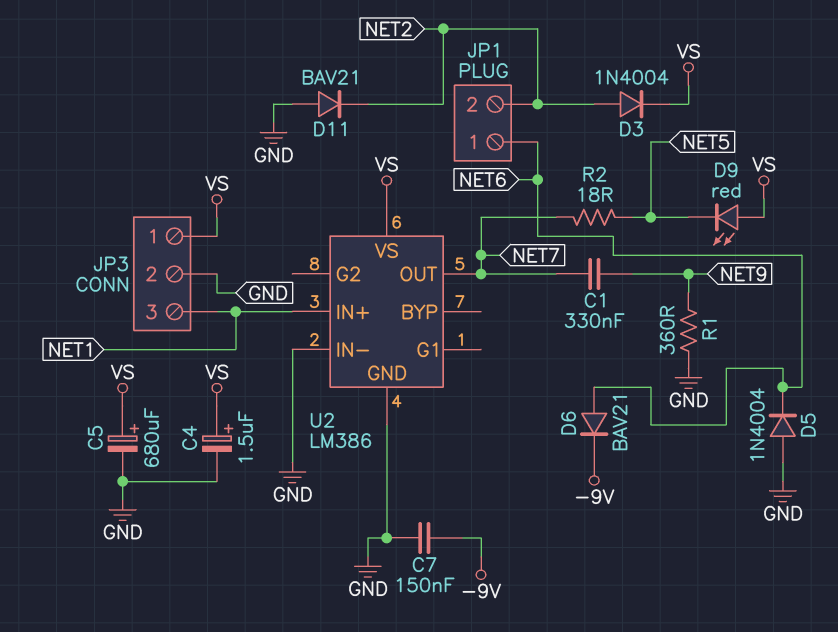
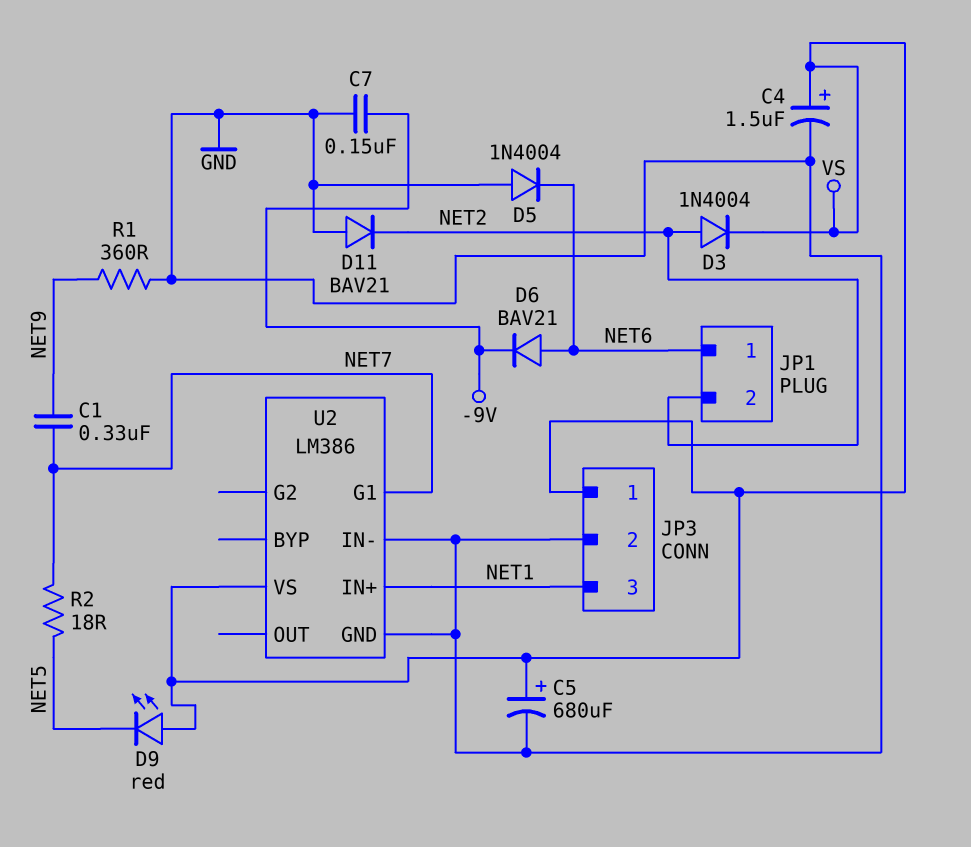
U2 pin G1: none -> NET7
U2 pin OUT: NET7 -> none

